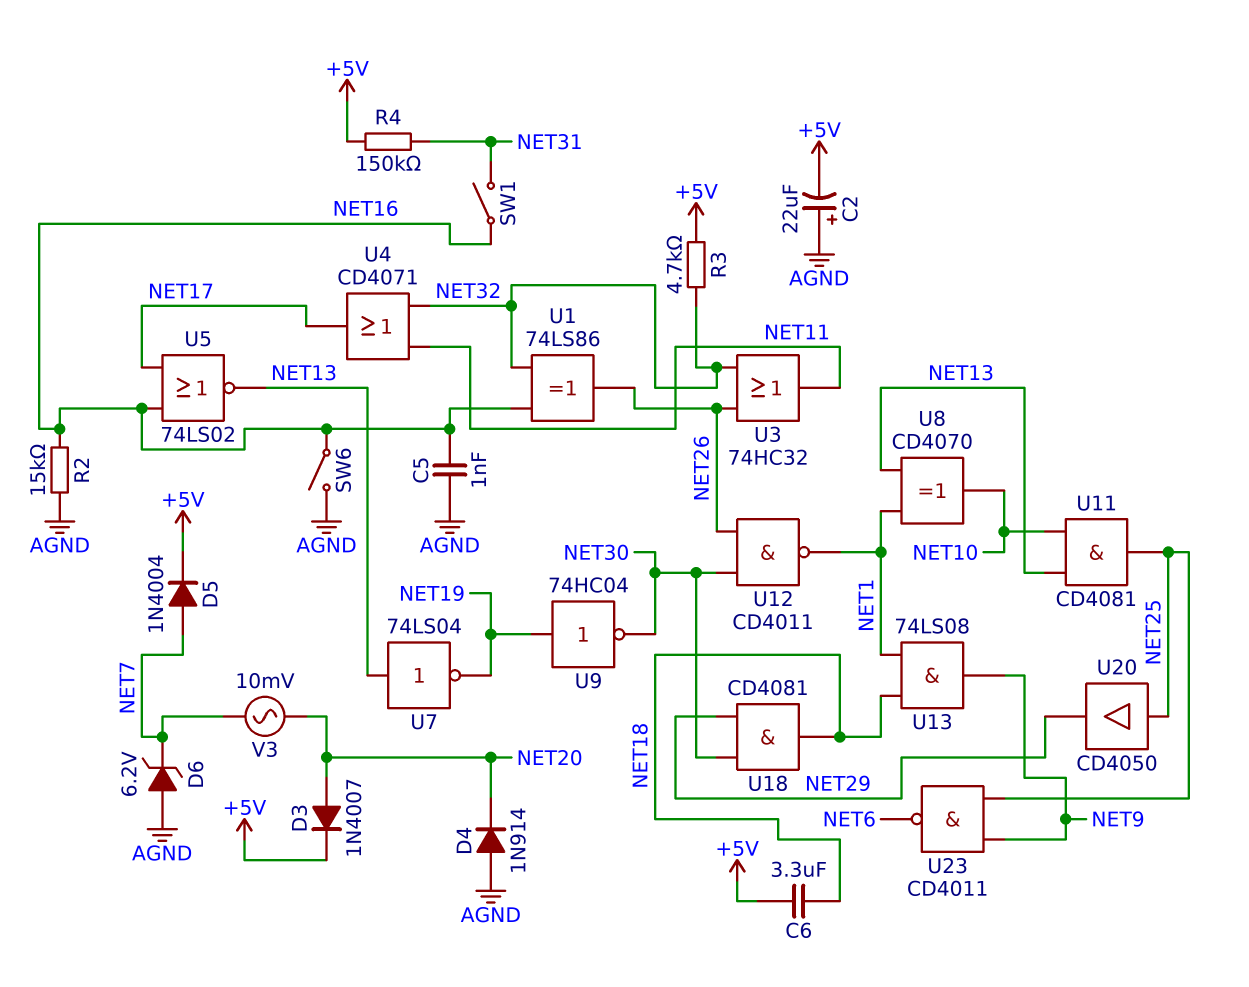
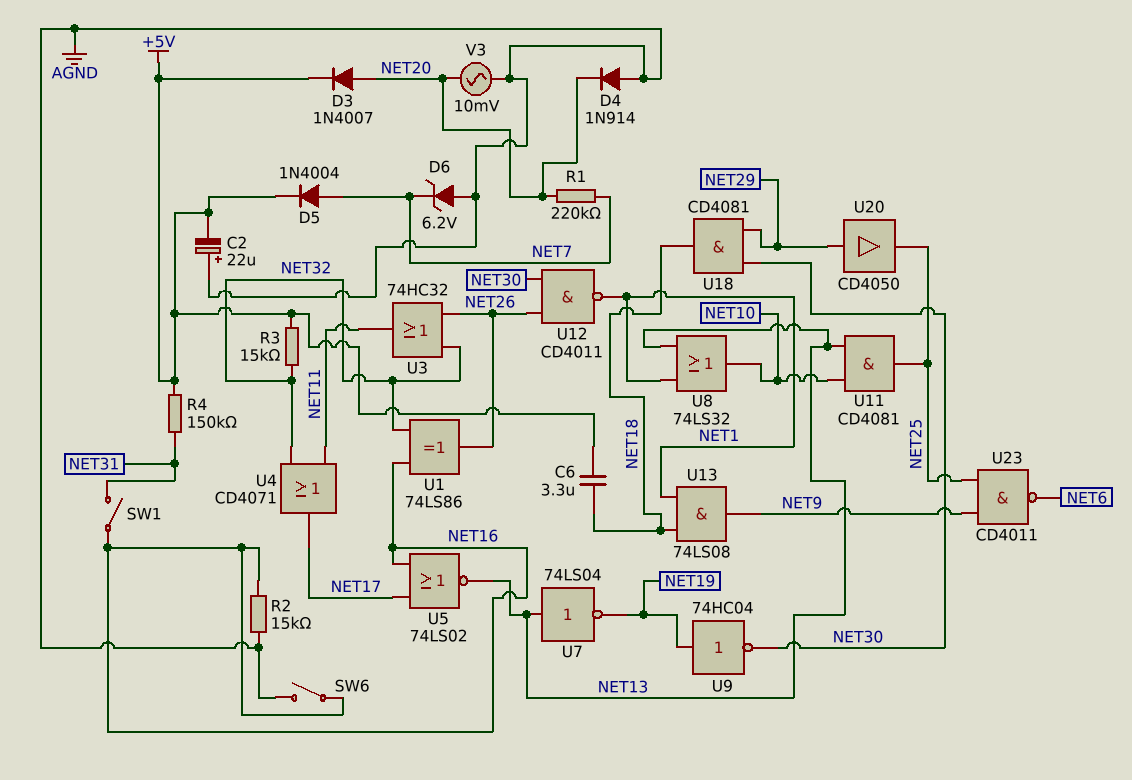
C5: 1nF (AGND, NET16) -> none
R1: none -> 220k (NET7, NET20)
R3: 4.7k (+5V, NET32) -> 15k (+5V, NET32)
U8: XOR CD4070 (in NET1, in NET13, out NET10) -> OR 74LS32 (in NET1, in NET13, out NET10)
U20: buffer CD4050 (in NET25, out NET29) -> buffer CD4050 (in NET29, out NET25)
V3: AC 10mV (NET7, NET20) -> AC 10mV (AGND, NET20)

